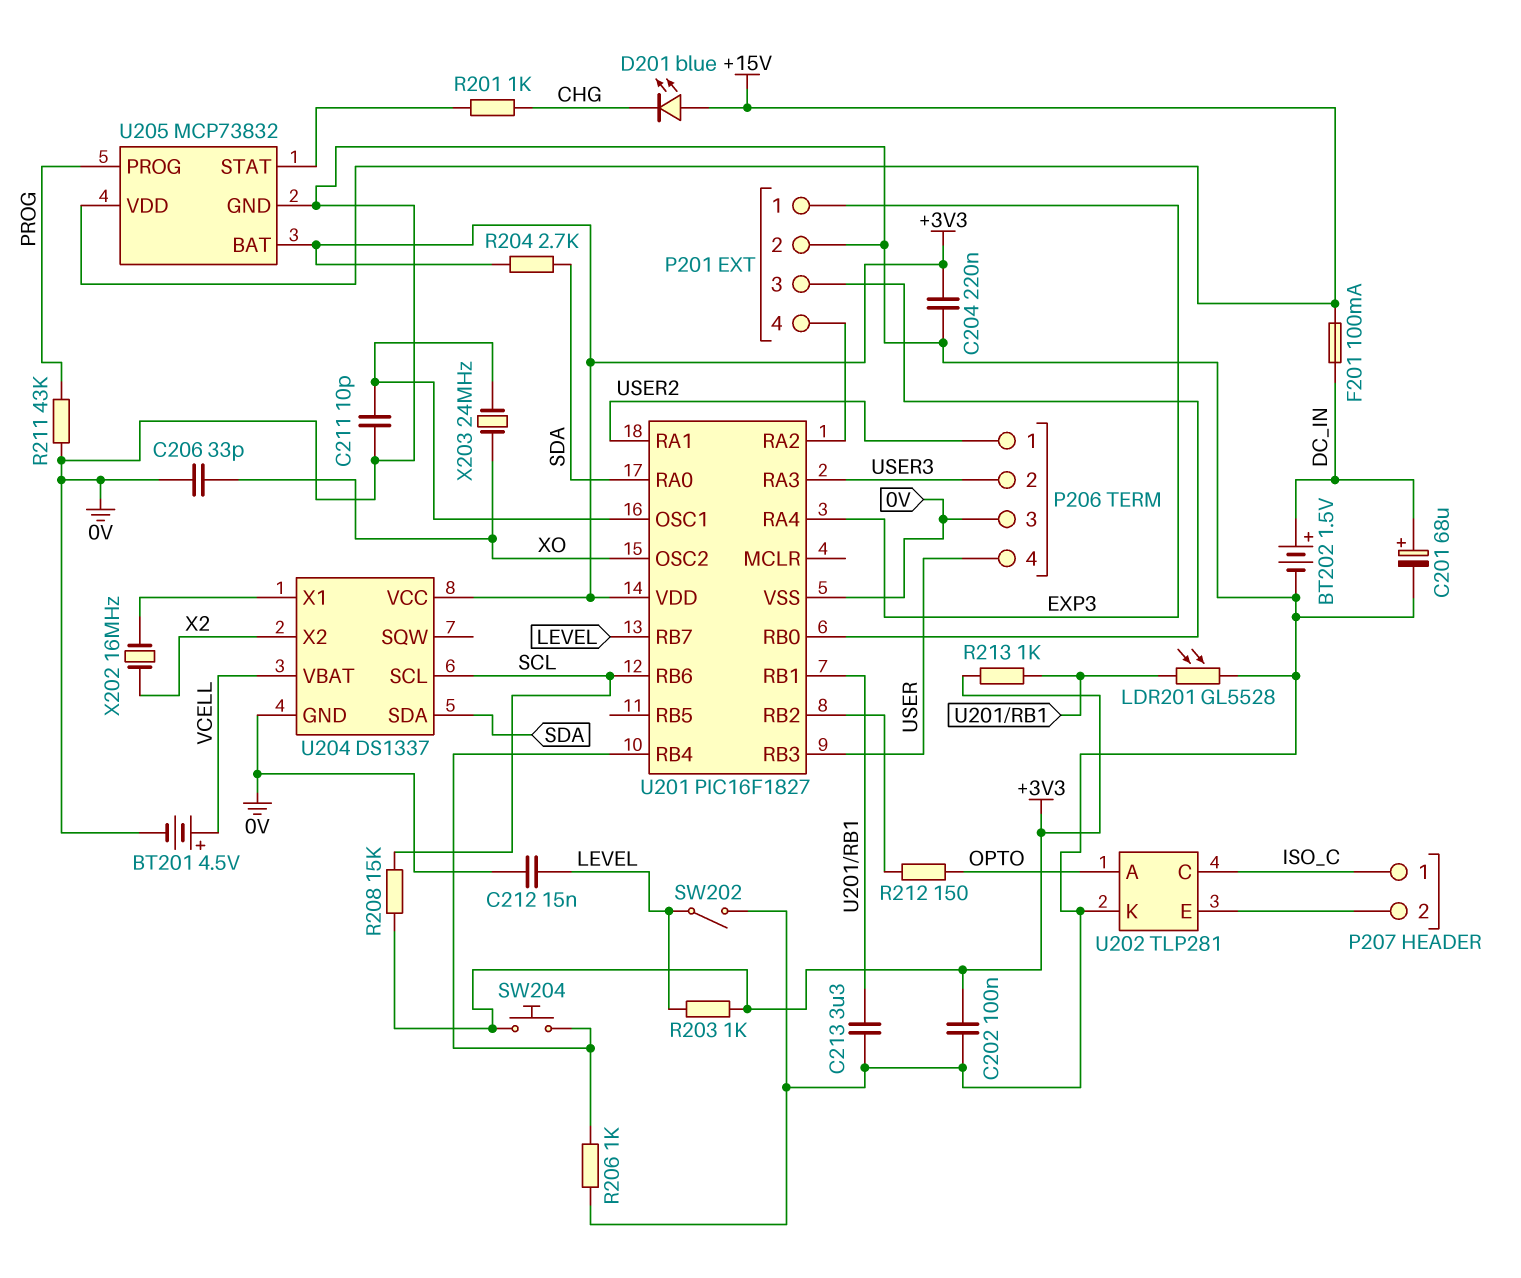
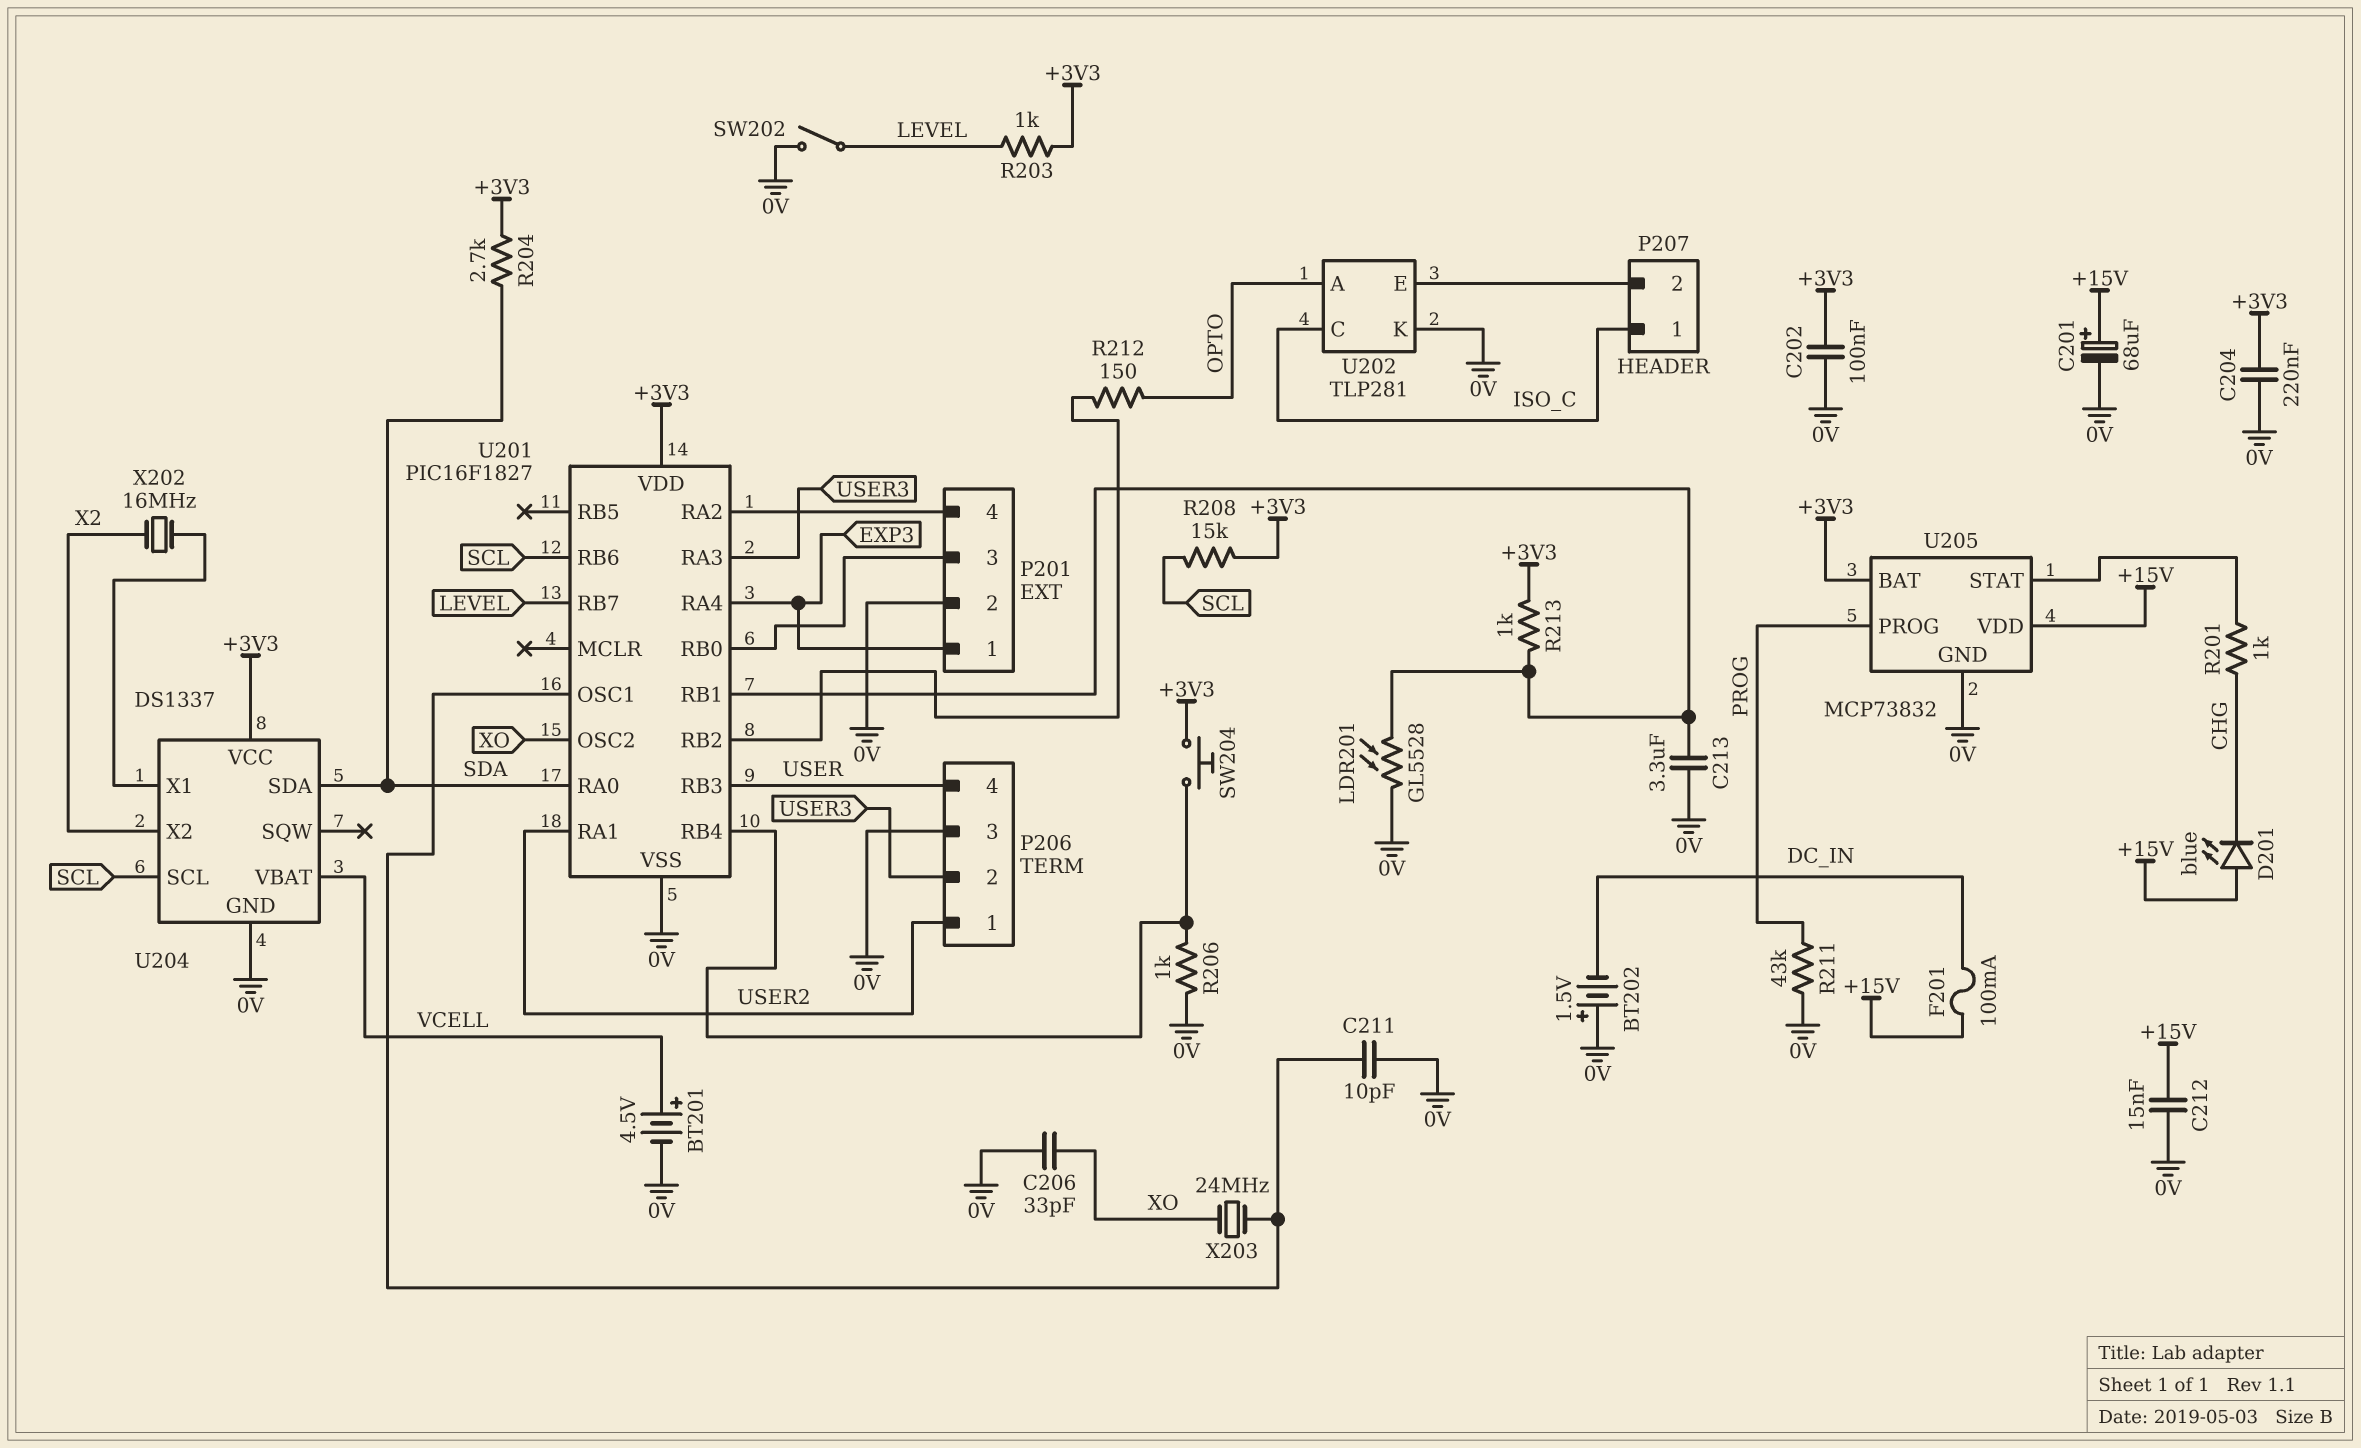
BT202: 1.5V (plus DC_IN, minus 0V) -> 1.5V (plus 0V, minus DC_IN)
C201: 68uF (plus DC_IN, minus 0V) -> 68uF (plus +15V, minus 0V)
C212: 15nF (0V, LEVEL) -> 15nF (+15V, 0V)

